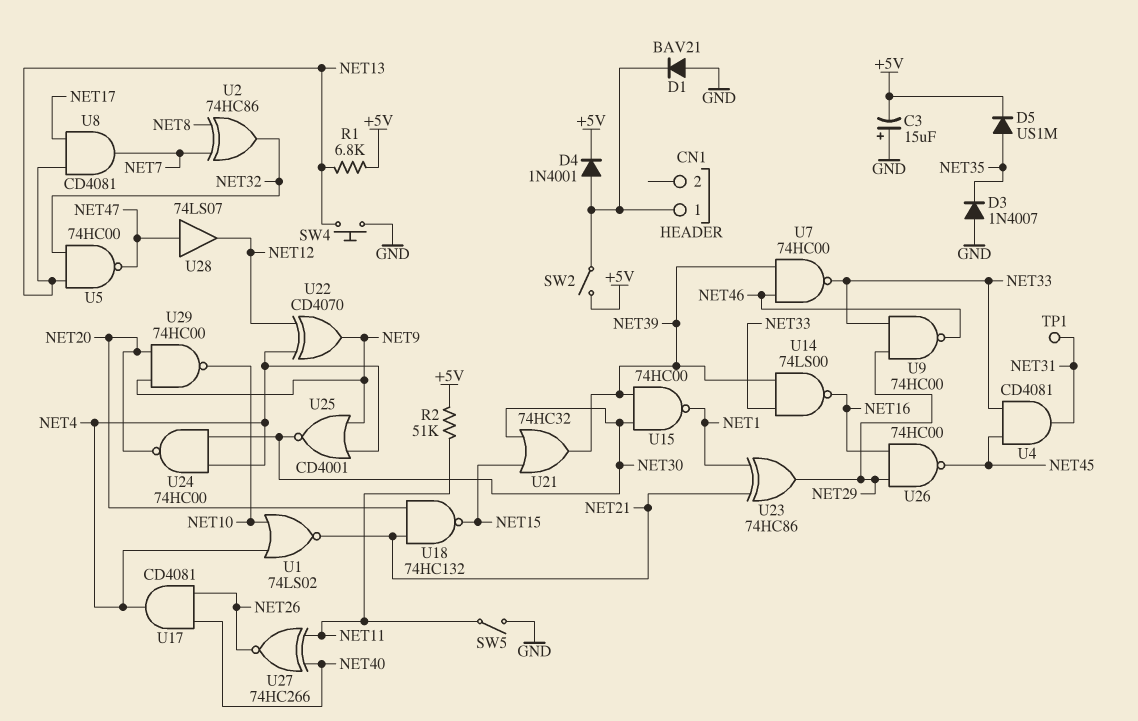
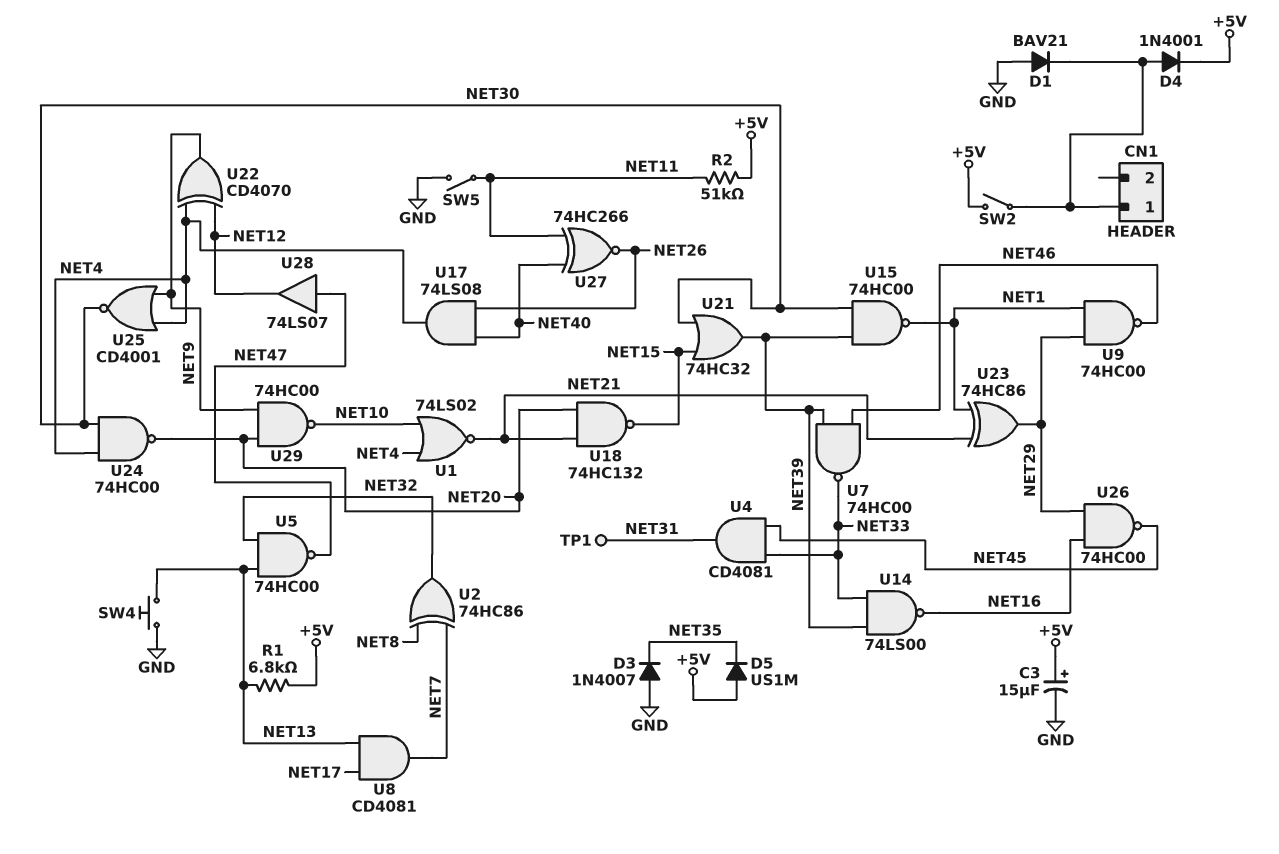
C3: 15uF (plus GND, minus +5V) -> 15uF (plus +5V, minus GND)
D5: diode US1M (A NET35, K +5V) -> diode US1M (A +5V, K NET35)
U9: NAND 74HC00 (in NET29, in NET33, out NET46) -> NAND 74HC00 (in NET1, in NET29, out NET46)
U17: AND CD4081 (in NET26, in NET40, out NET4) -> AND 74LS08 (in NET26, in NET40, out NET4)

